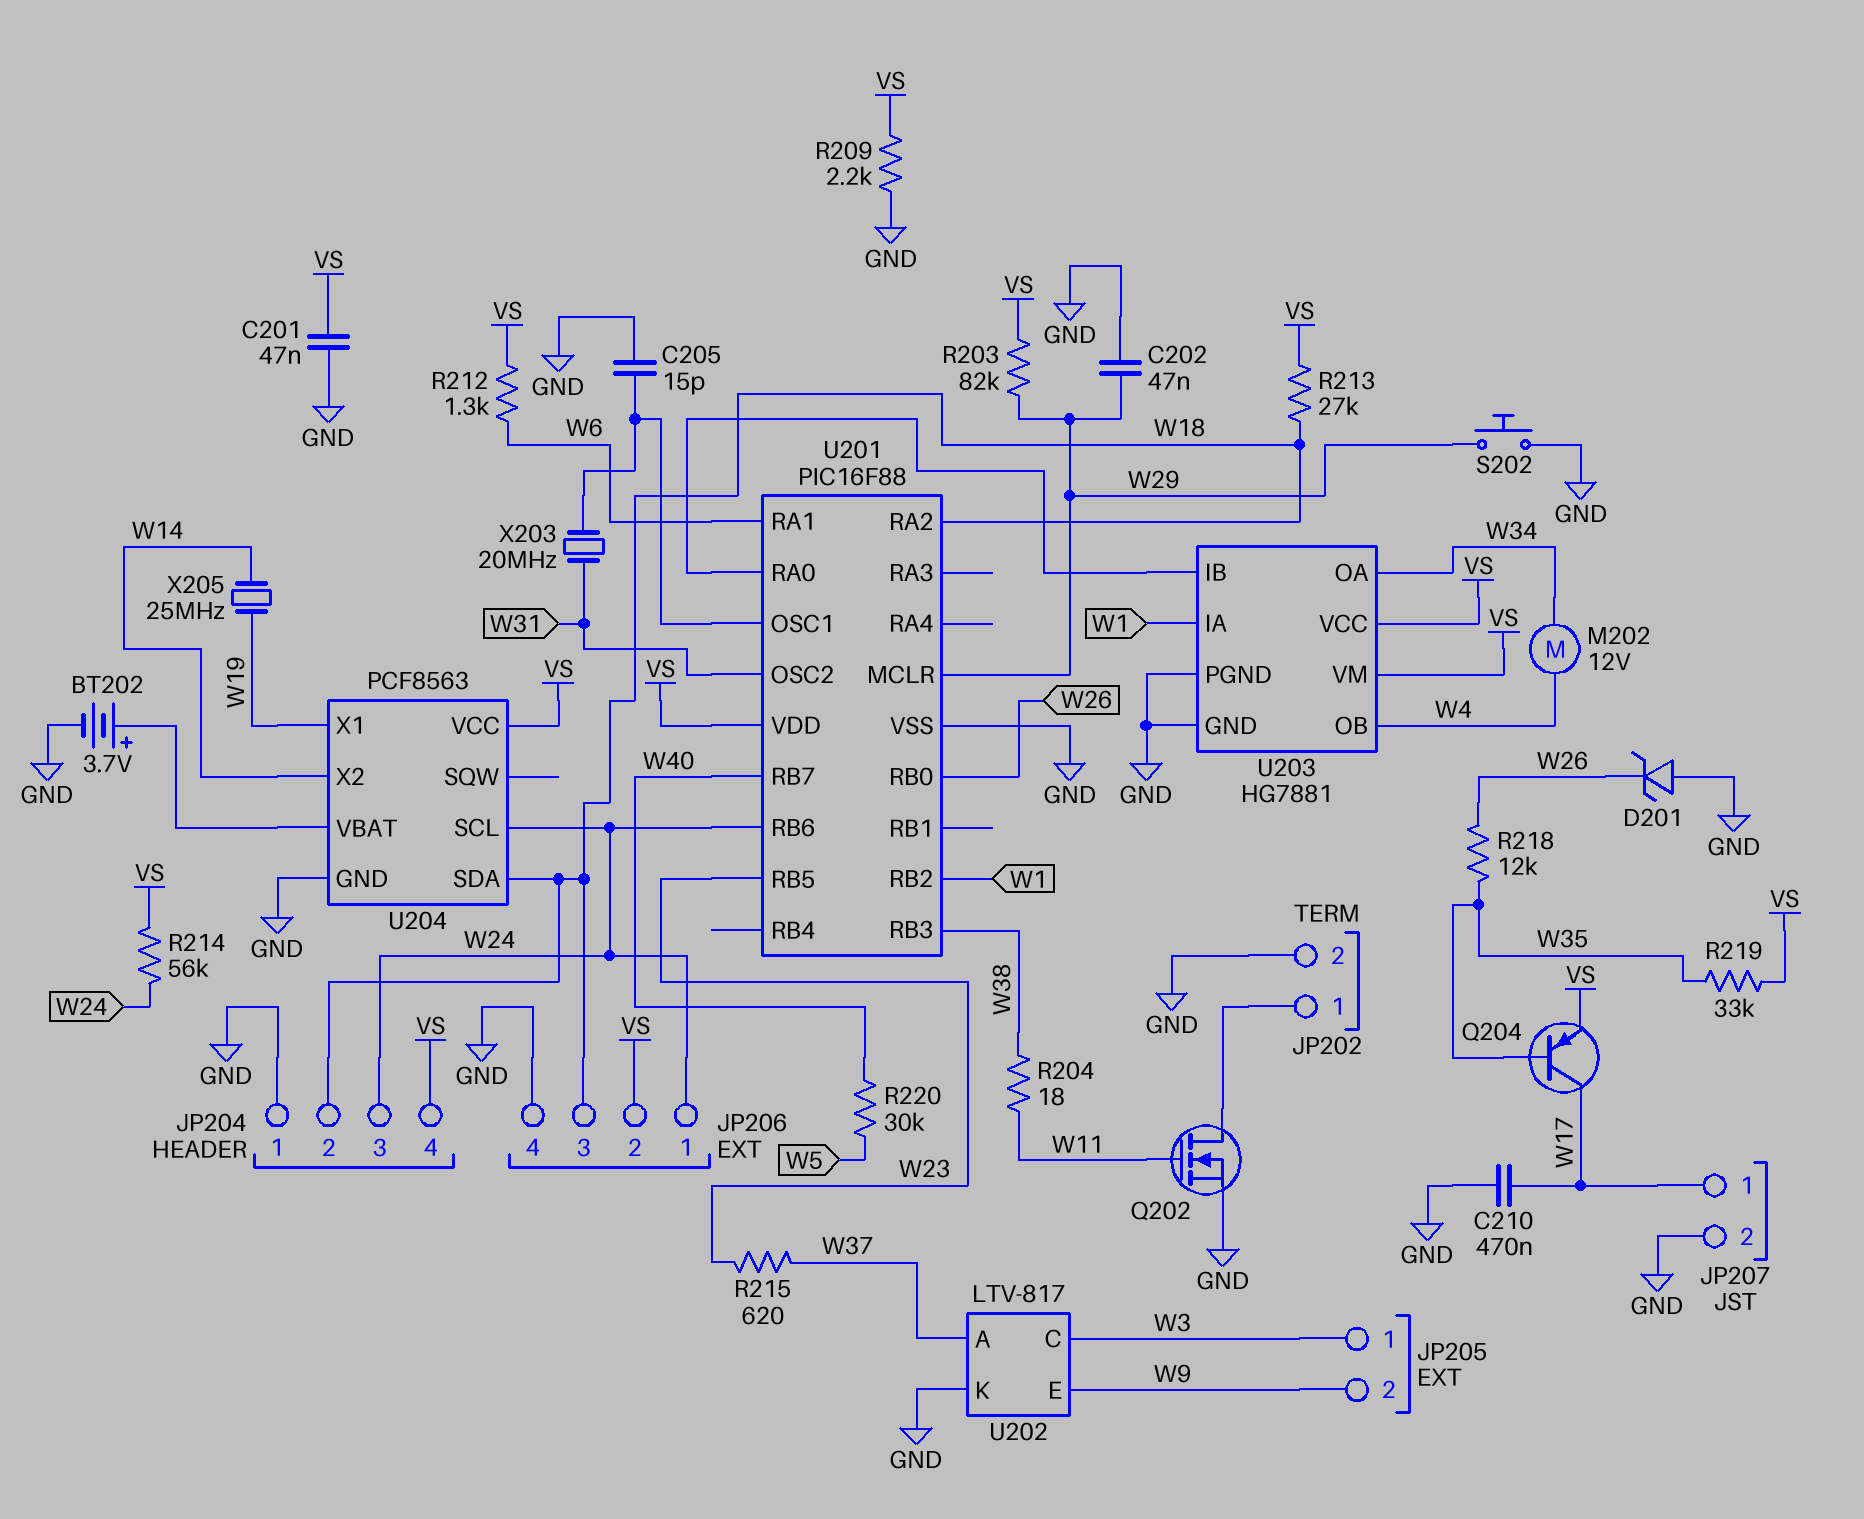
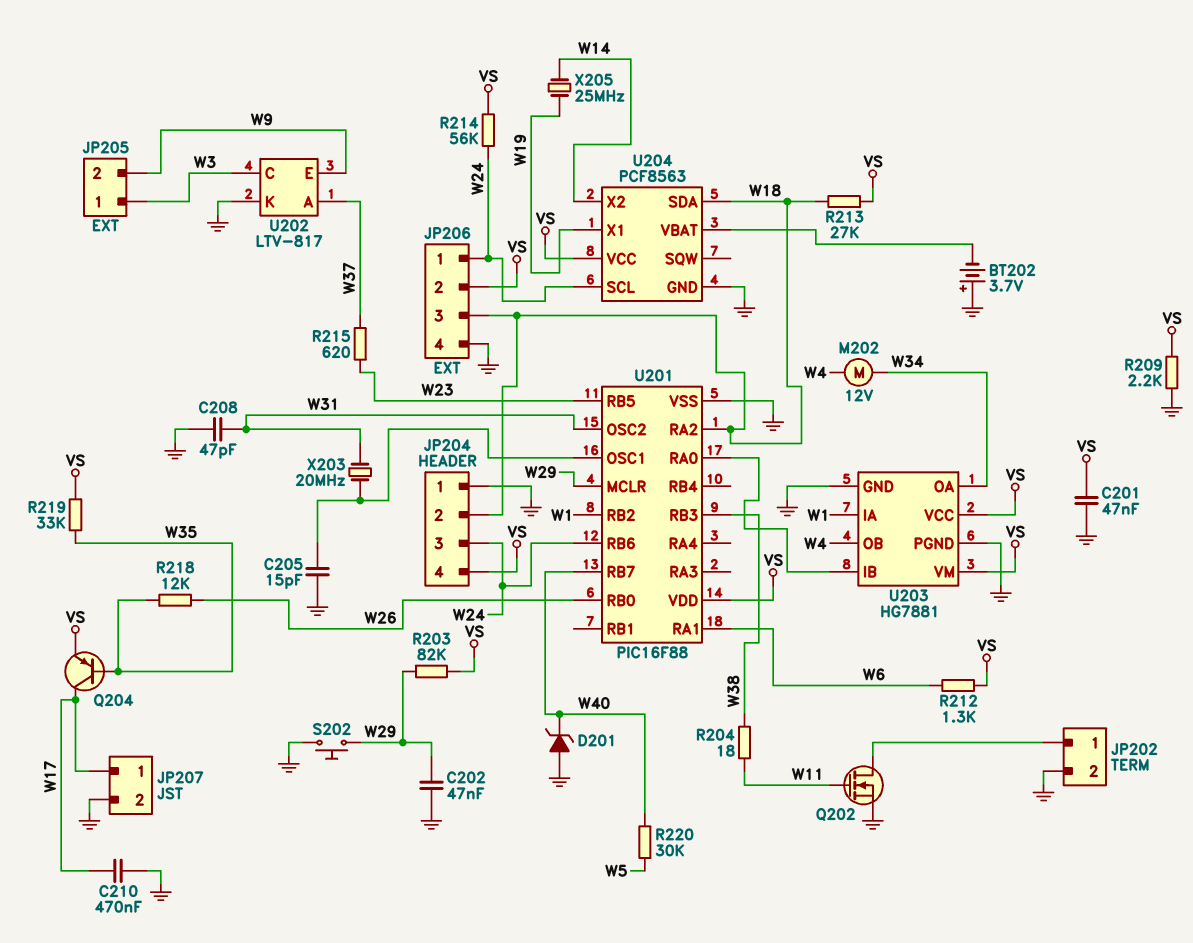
BT202: 3.7V (plus U204/VBAT, minus GND) -> 3.7V (plus GND, minus U204/VBAT)
C208: none -> 47pF (GND, W31)
D201: zener (A GND, K W26) -> zener (A GND, K W40)

